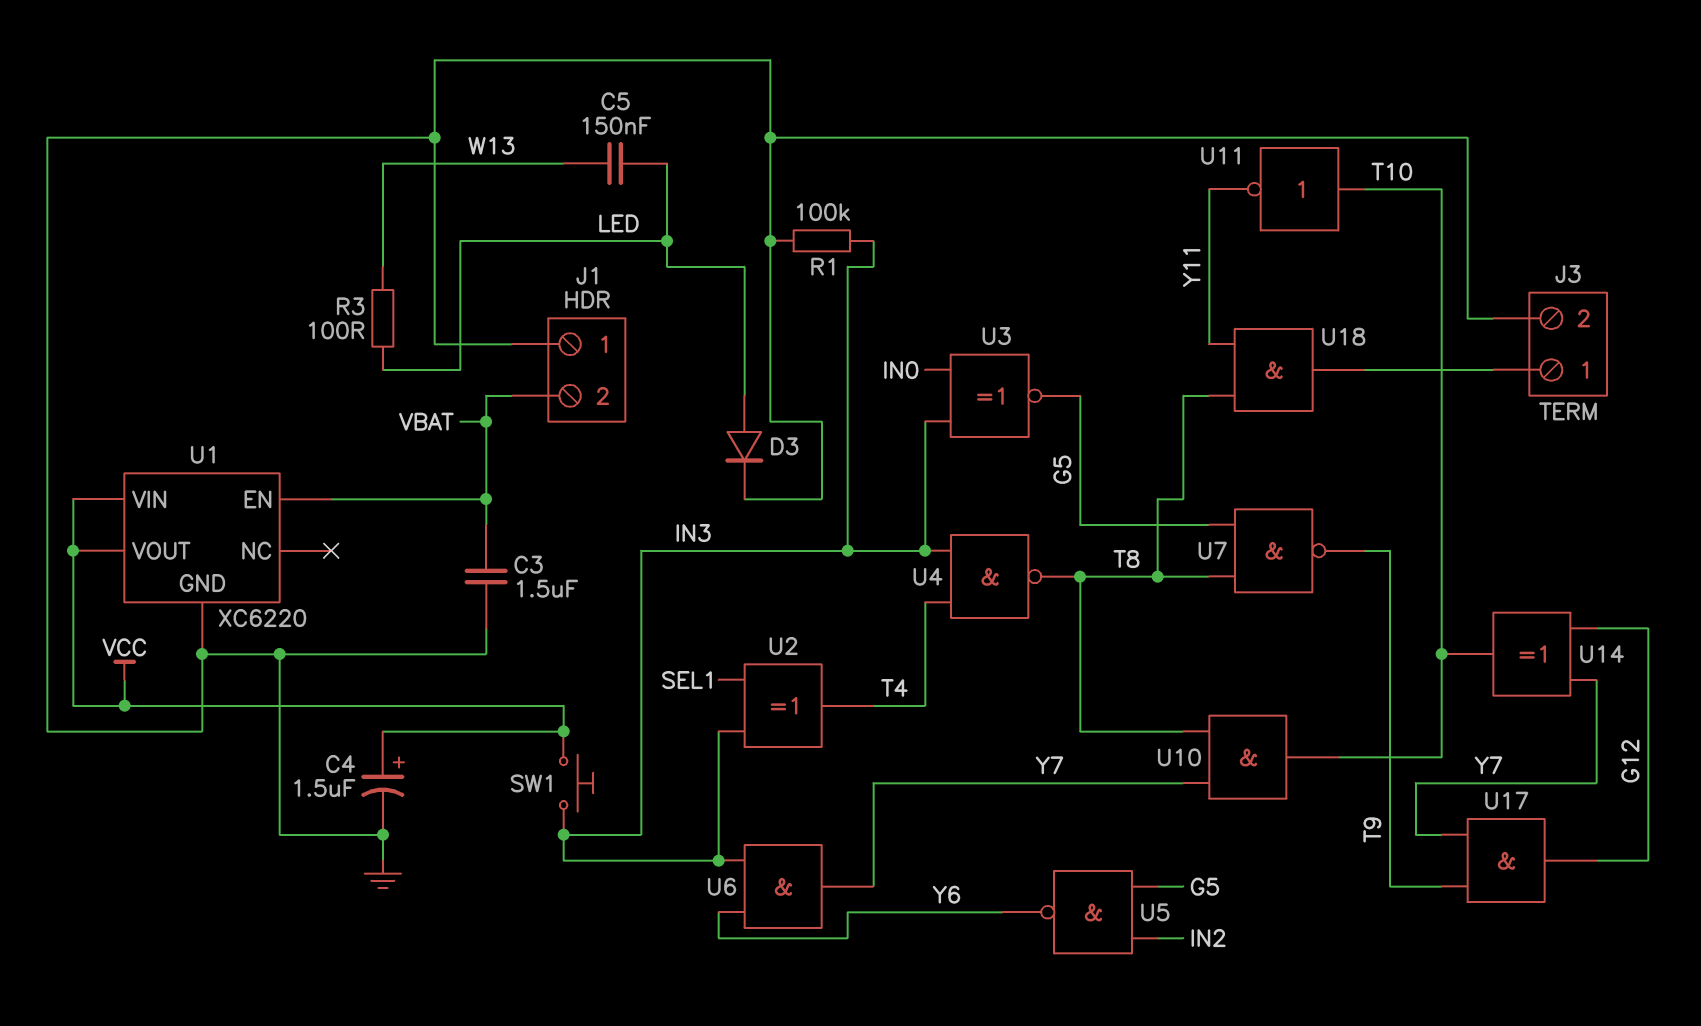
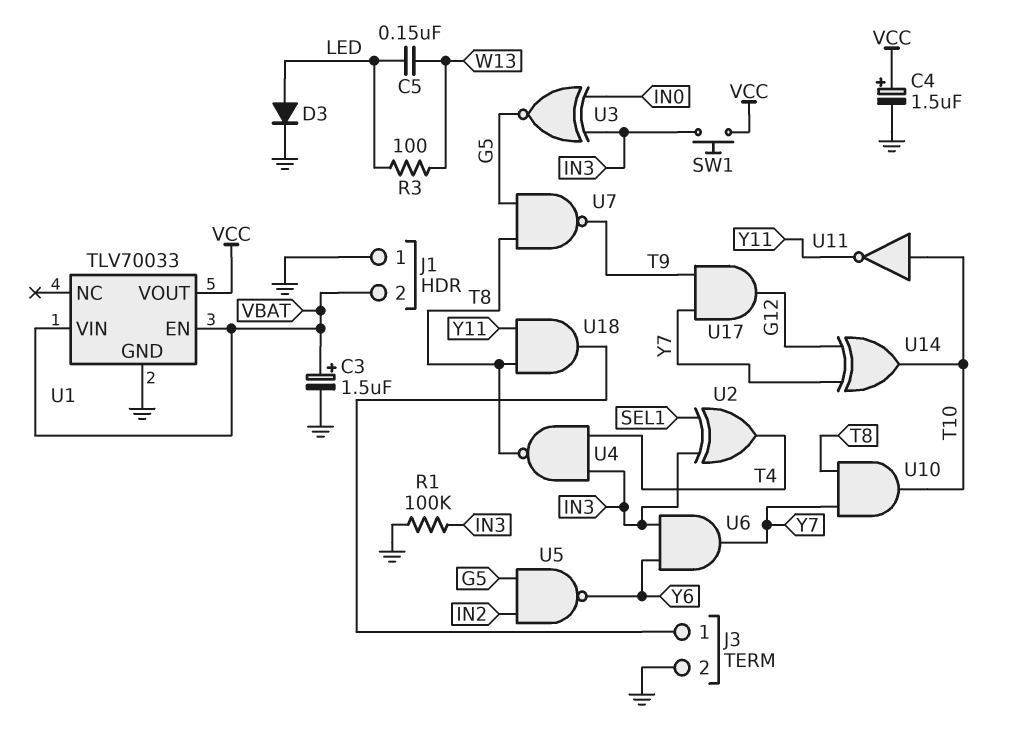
C3: 1.5uF (GND, VBAT) -> 1.5uF (plus VBAT, minus GND)
U1: XC6220 -> TLV70033
U1 pin VIN: VCC -> VBAT

